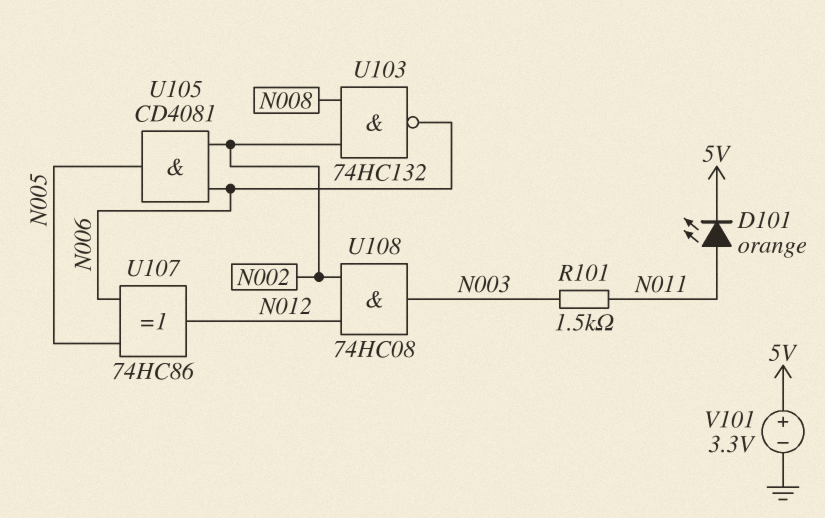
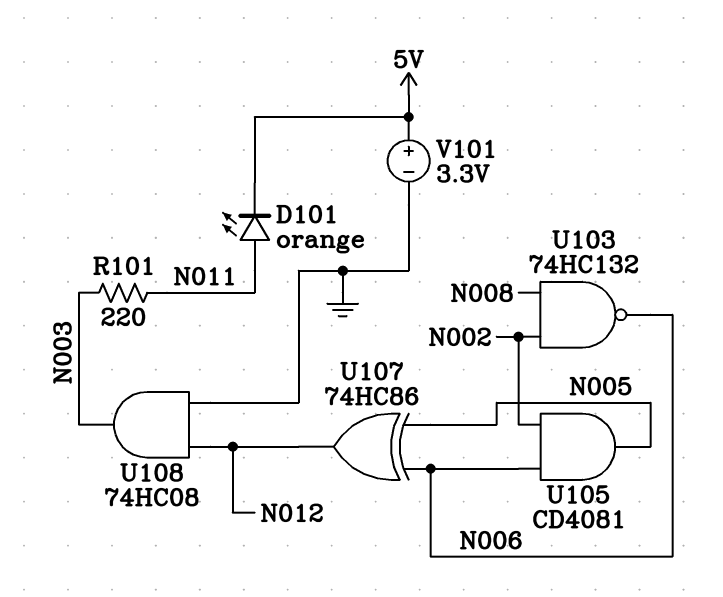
R101: 1.5k (N003, N011) -> 220 (N003, N011)
U108: AND 74HC08 (in N002, in N012, out N003) -> AND 74HC08 (in GND, in N012, out N003)

